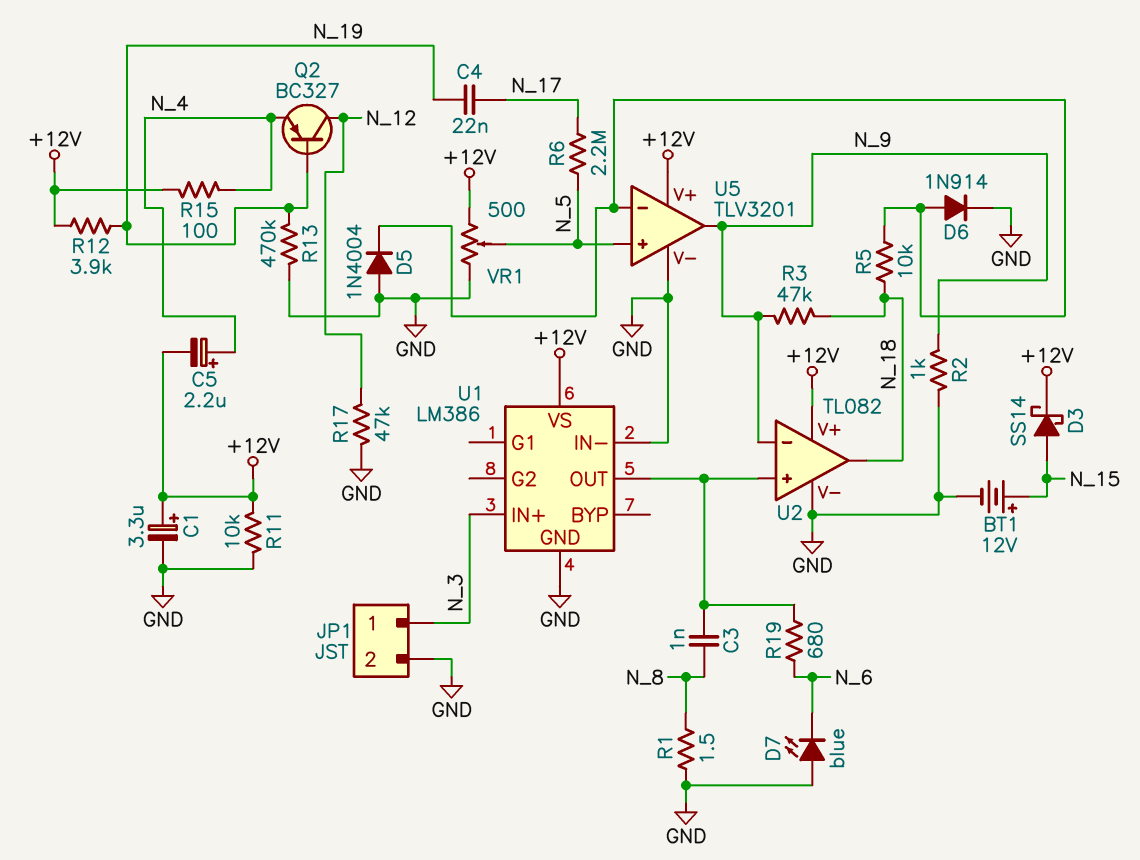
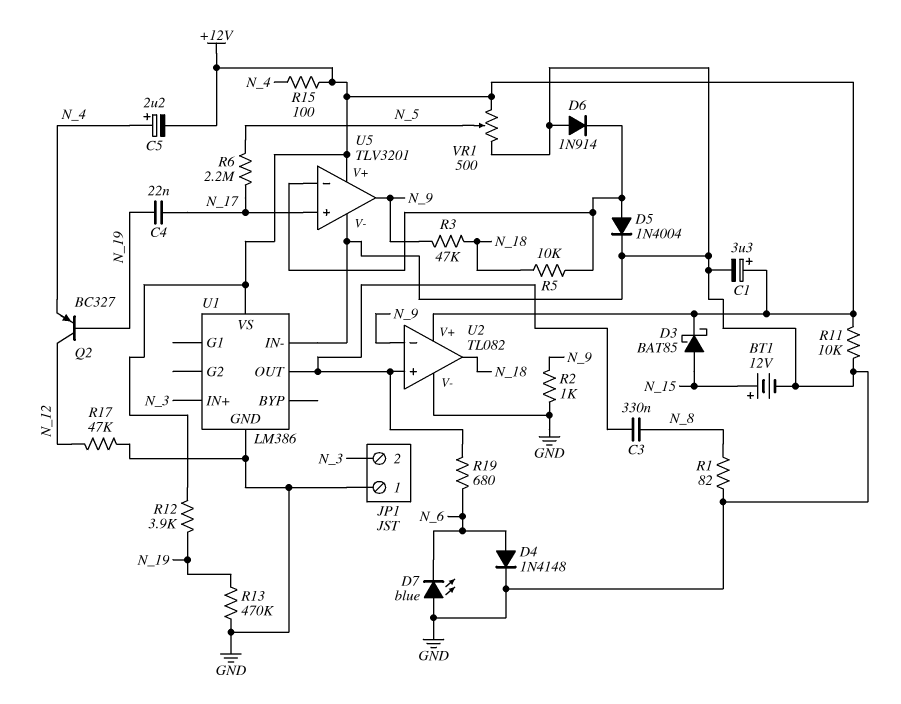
C3: 1nF (N_8, U1/OUT) -> 330nF (N_8, U1/OUT)
D3: schottky SS14 (A N_15, K +12V) -> schottky BAT85 (A N_15, K +12V)
D4: none -> diode 1N4148 (A N_6, K GND)
D5: diode 1N4004 (A GND, K U5/in-) -> diode 1N4004 (A U5/in-, K GND)
D6: diode 1N914 (A U5/in-, K GND) -> diode 1N914 (A GND, K U5/in-)
JP1 pin 1: N_3 -> GND
JP1 pin 2: GND -> N_3
R1: 1.5 (GND, N_8) -> 82 (GND, N_8)
U5 pin in+: N_5 -> N_17

